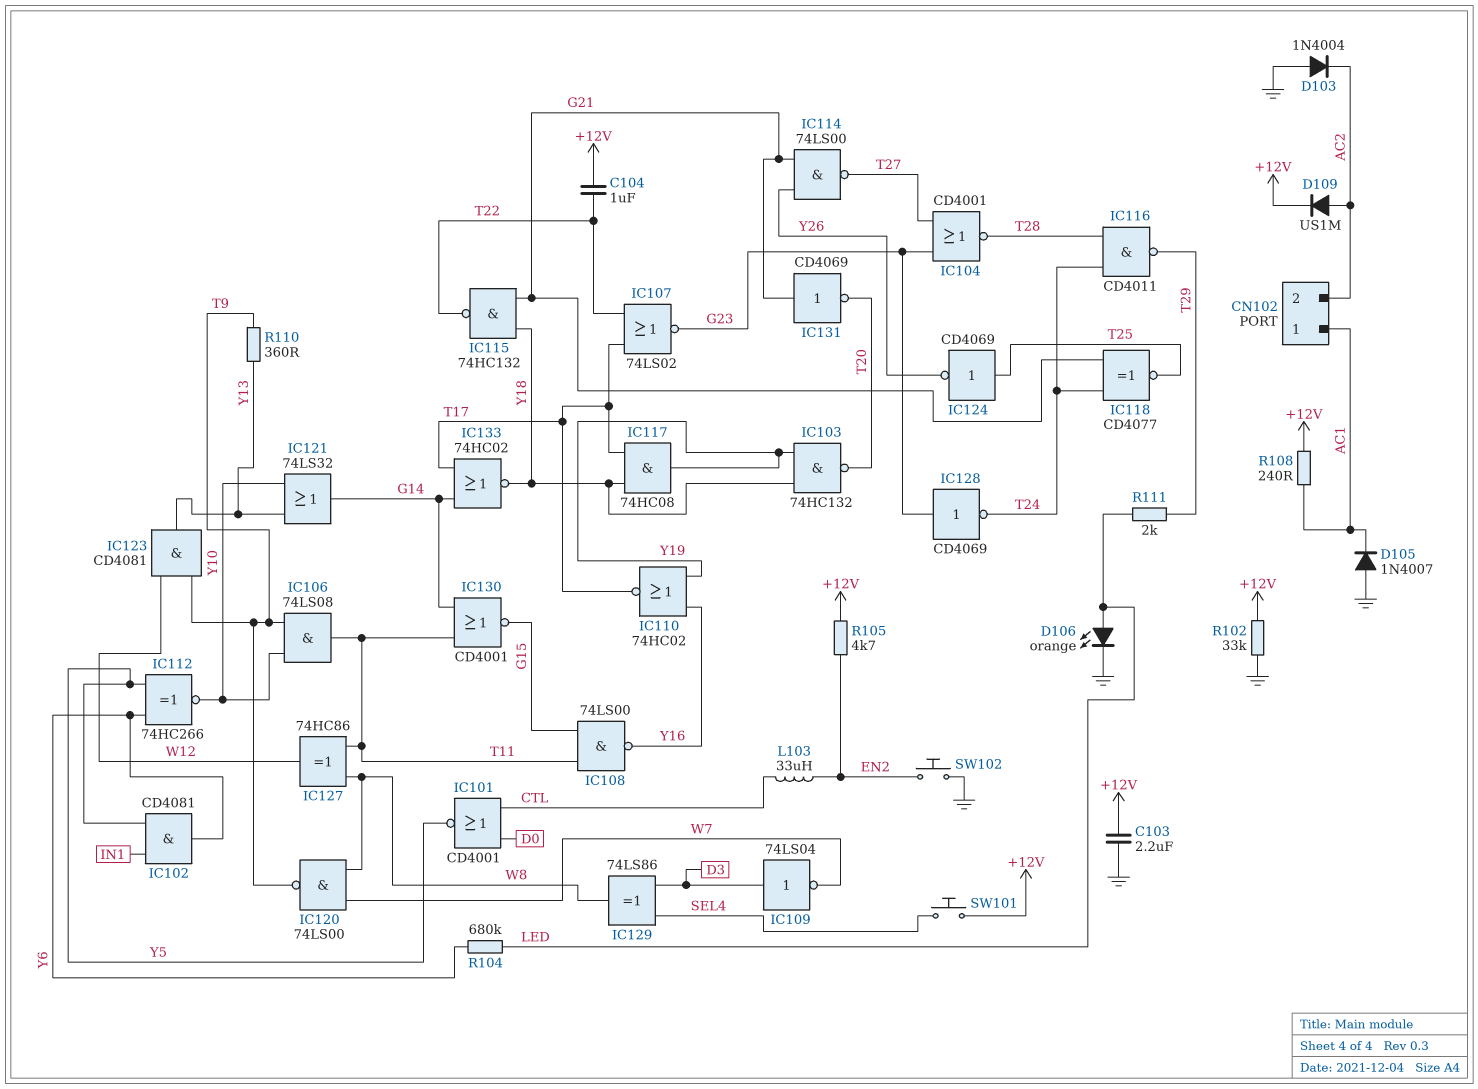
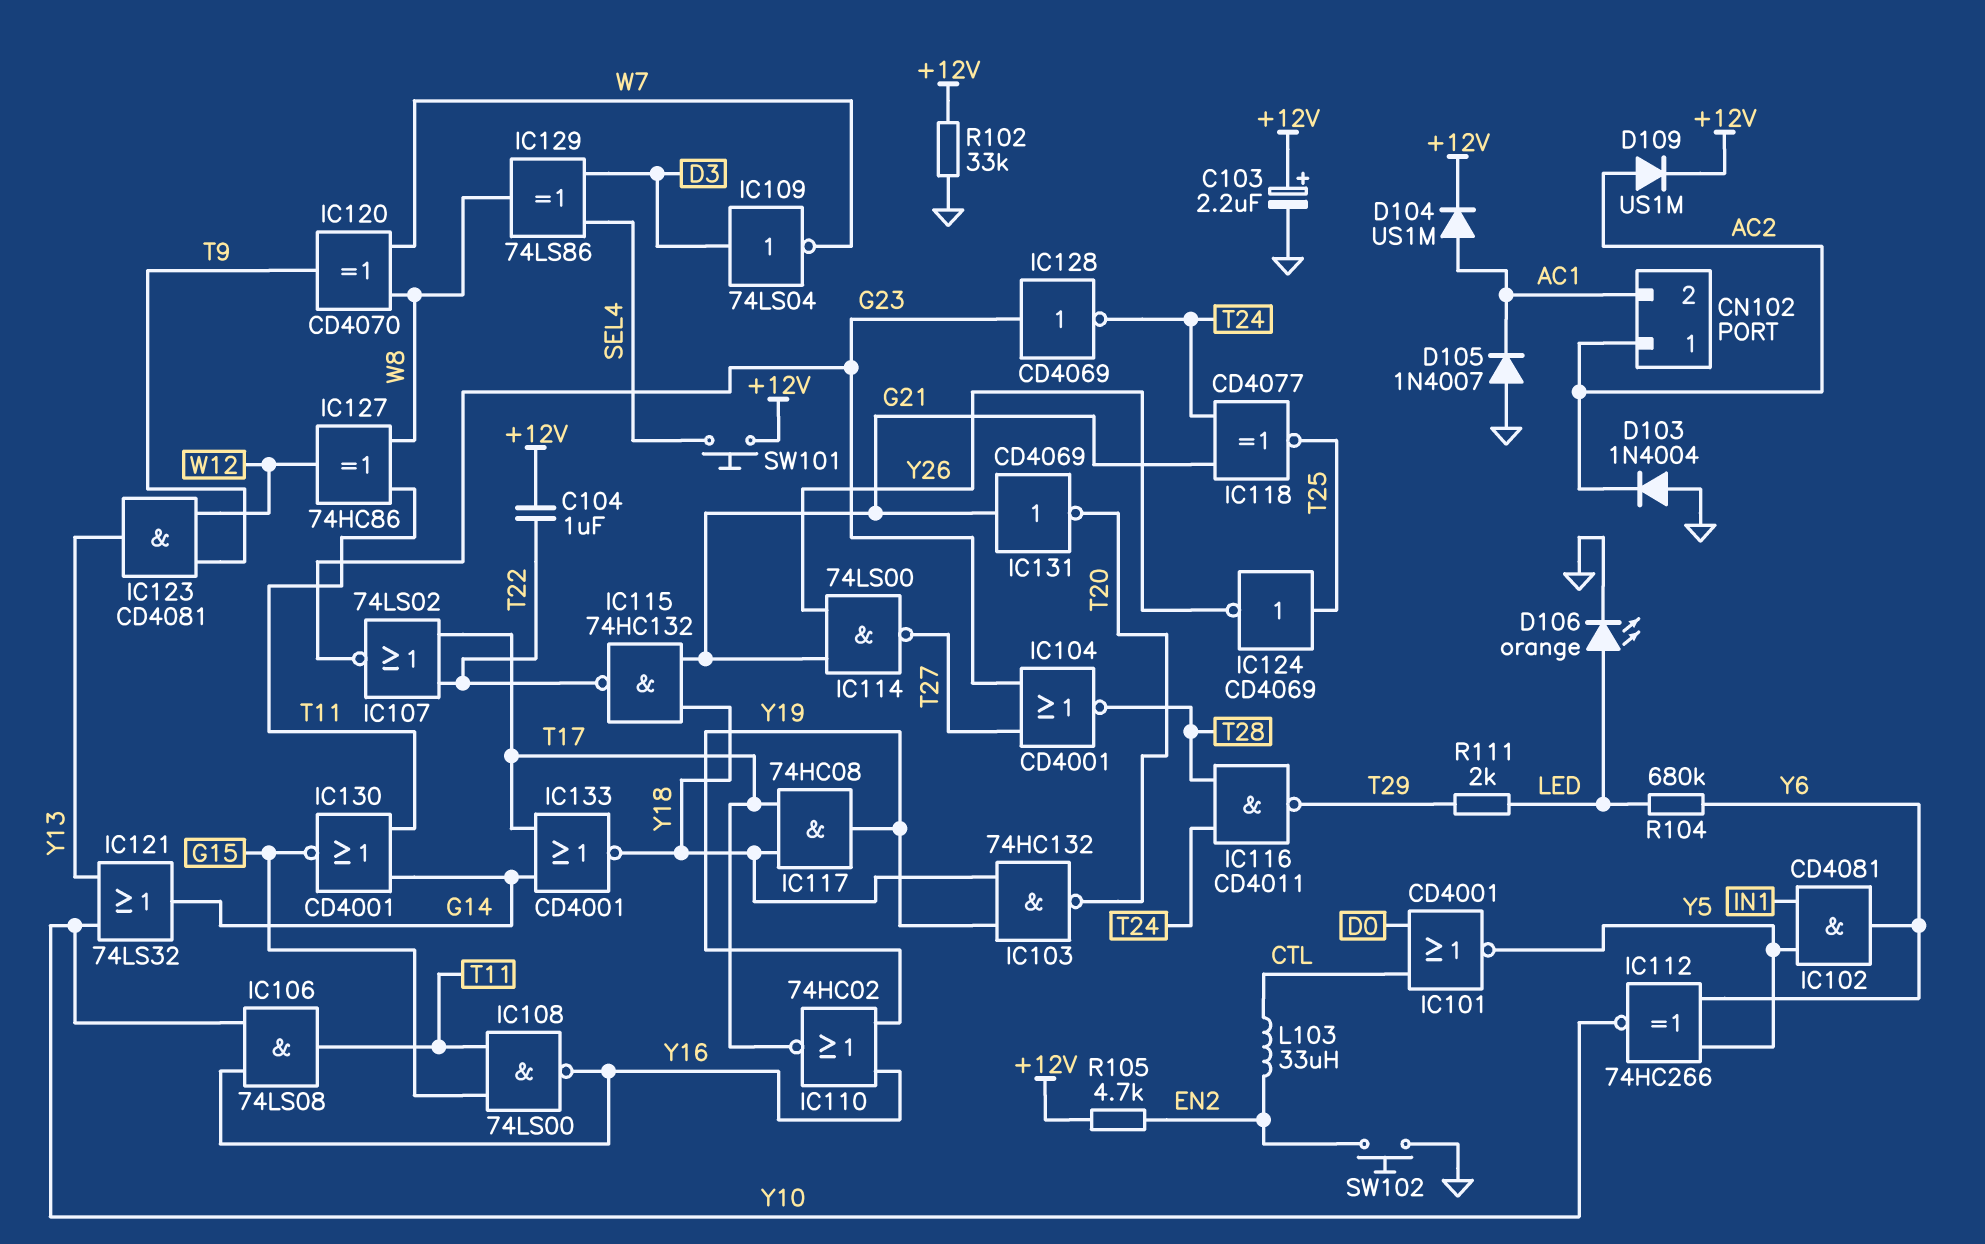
C103: 2.2uF (+12V, GND) -> 2.2uF (plus +12V, minus GND)
CN102 pin 1: AC1 -> AC2
CN102 pin 2: AC2 -> AC1
D104: none -> diode US1M (A AC1, K +12V)
IC106: AND 74LS08 (in T9, in Y10, out T11) -> AND 74LS08 (in Y10, in Y16, out T11)
IC120: NAND 74LS00 (in W7, in W8, out T9) -> XOR CD4070 (in W7, in W8, out T9)
IC133: NOR 74HC02 (in G14, in T17, out Y18) -> NOR CD4001 (in G14, in T17, out Y18)
R108: 240 (+12V, AC1) -> none
R110: 360 (T9, Y13) -> none

